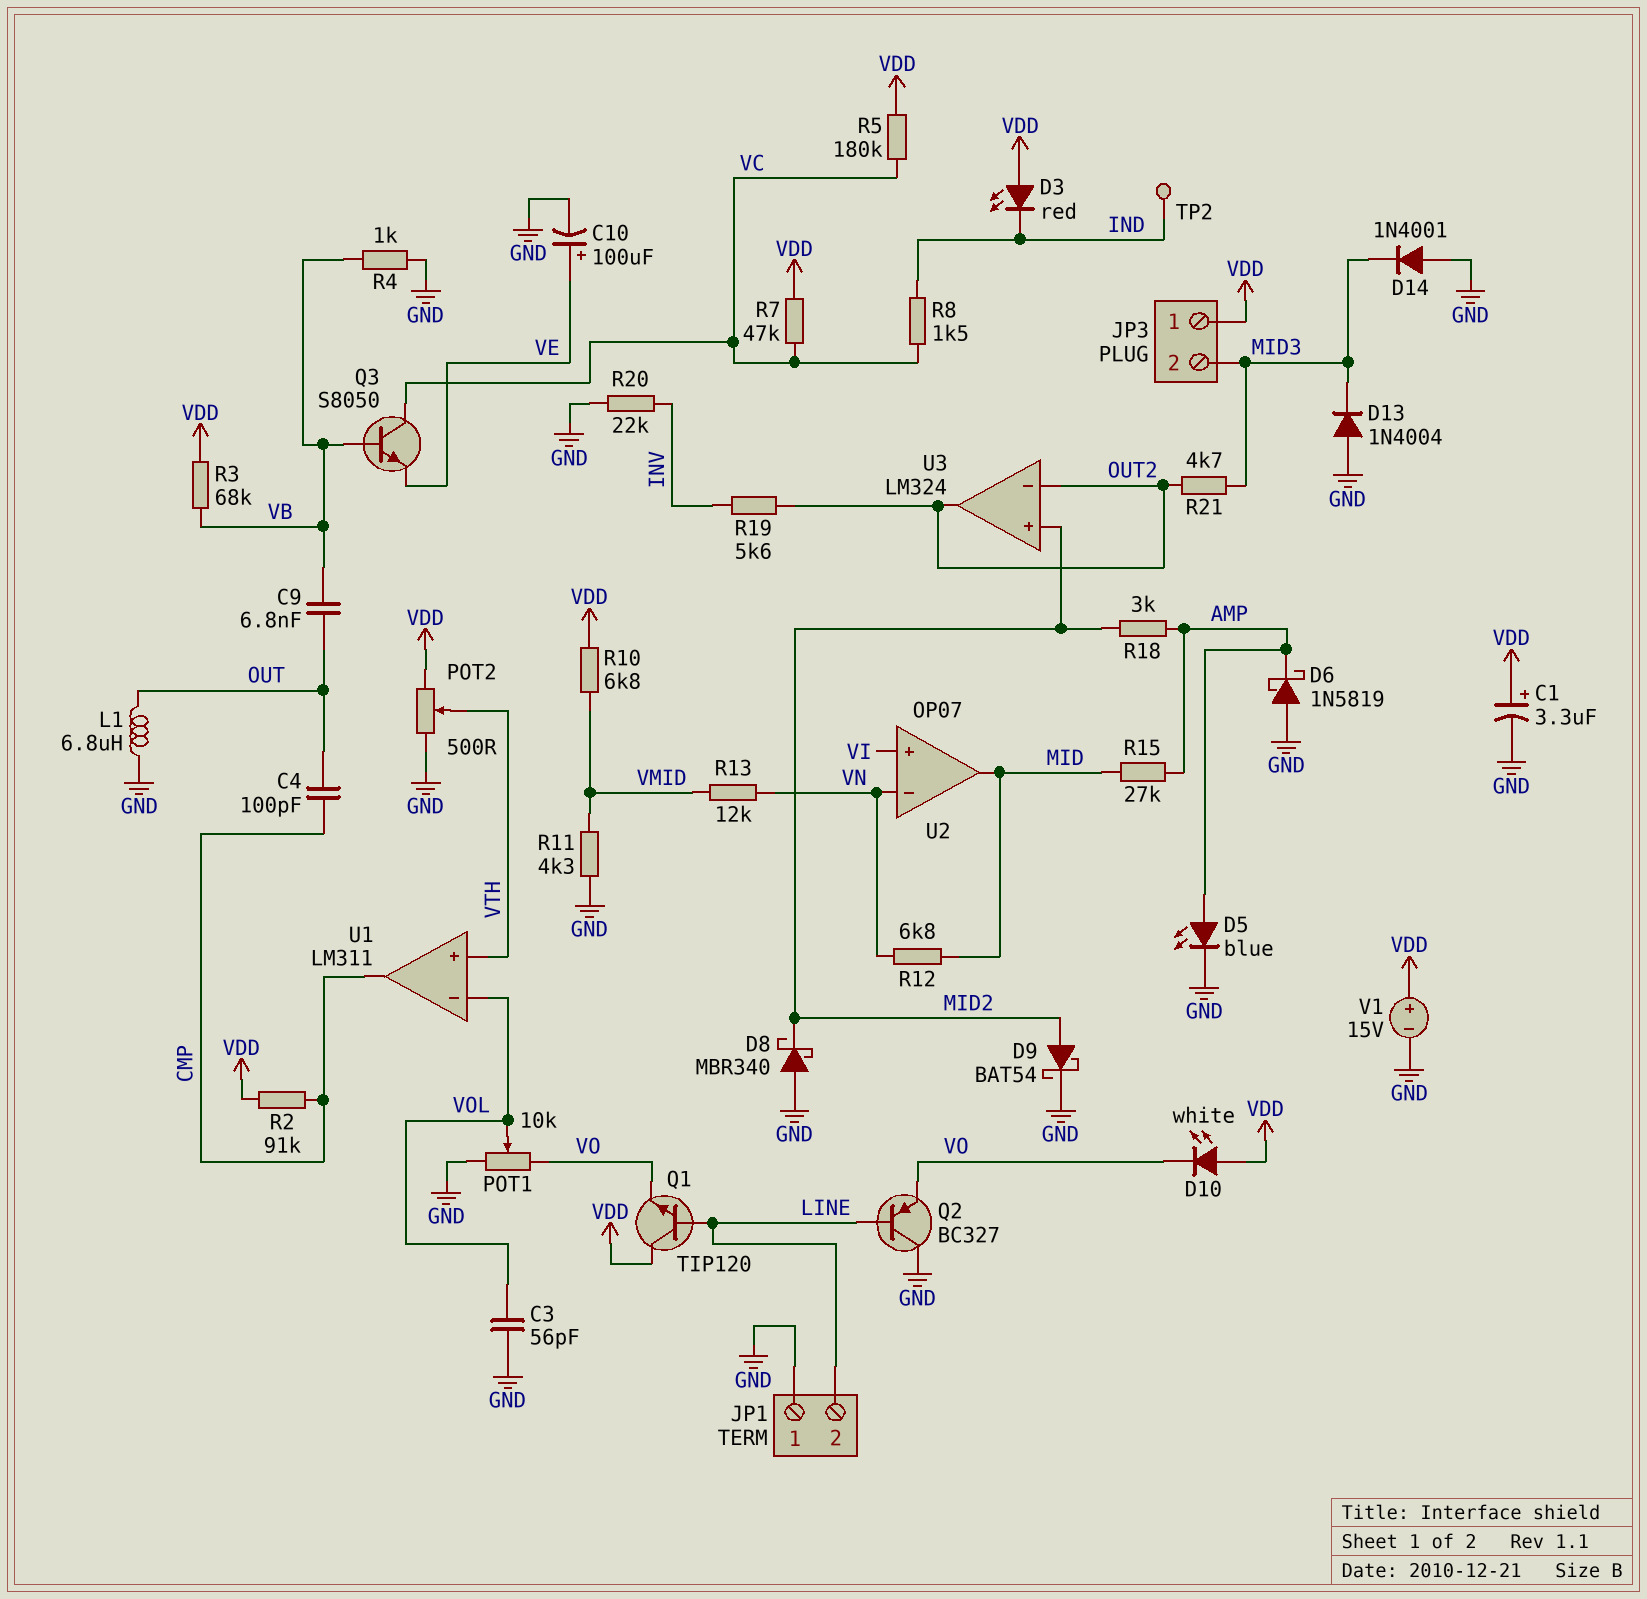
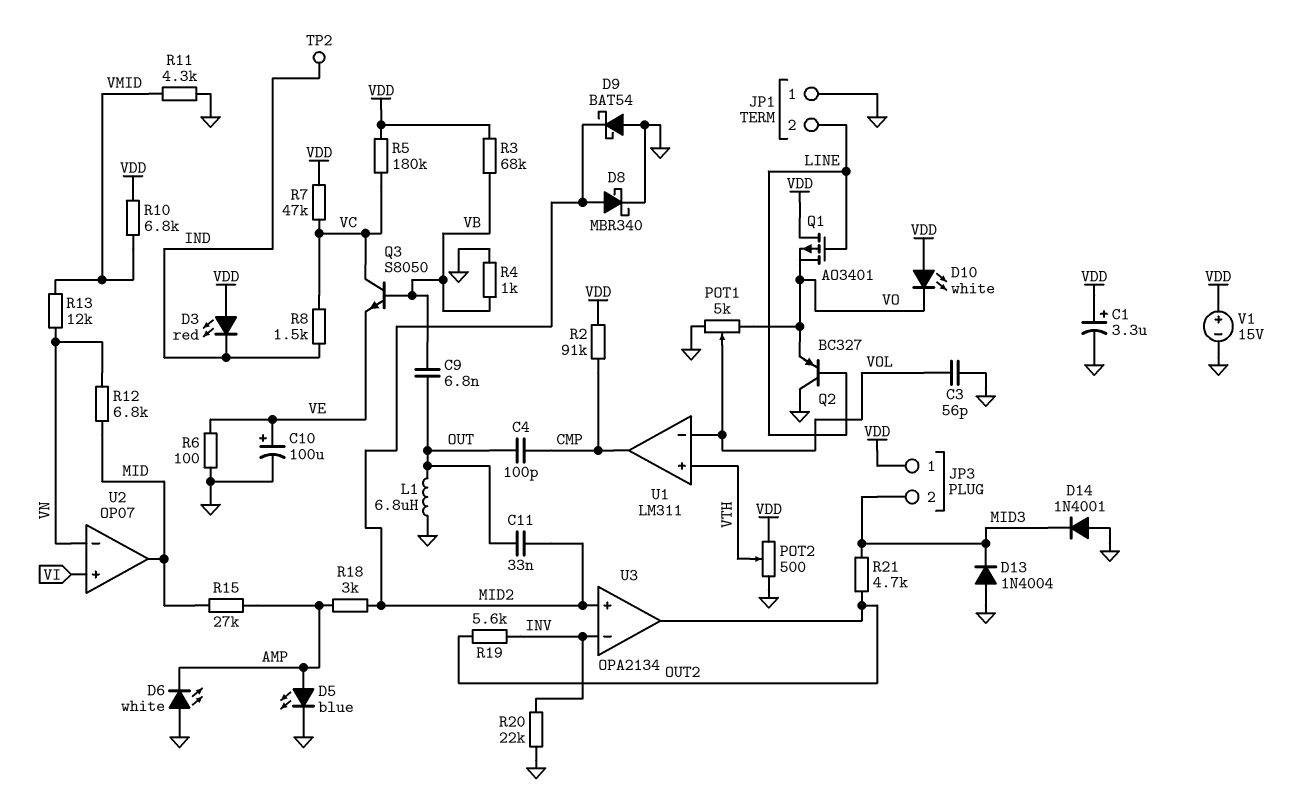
C11: none -> 33nF (MID2, OUT)
D6: schottky 1N5819 (A GND, K AMP) -> LED white (A GND, K AMP)
D8: schottky MBR340 (A GND, K MID2) -> schottky MBR340 (A MID2, K GND)
D9: schottky BAT54 (A MID2, K GND) -> schottky BAT54 (A GND, K MID2)
POT1: 10k (GND, VO, wiper VOL) -> 5k (GND, VO, wiper VOL)
Q1: NPN TIP120 (B LINE, C VDD, E VO) -> PMOS AO3401 (G LINE, D VDD, S VO)
R6: none -> 100 (GND, VE)
U3: LM324 -> OPA2134
U3 pin in-: OUT2 -> INV

